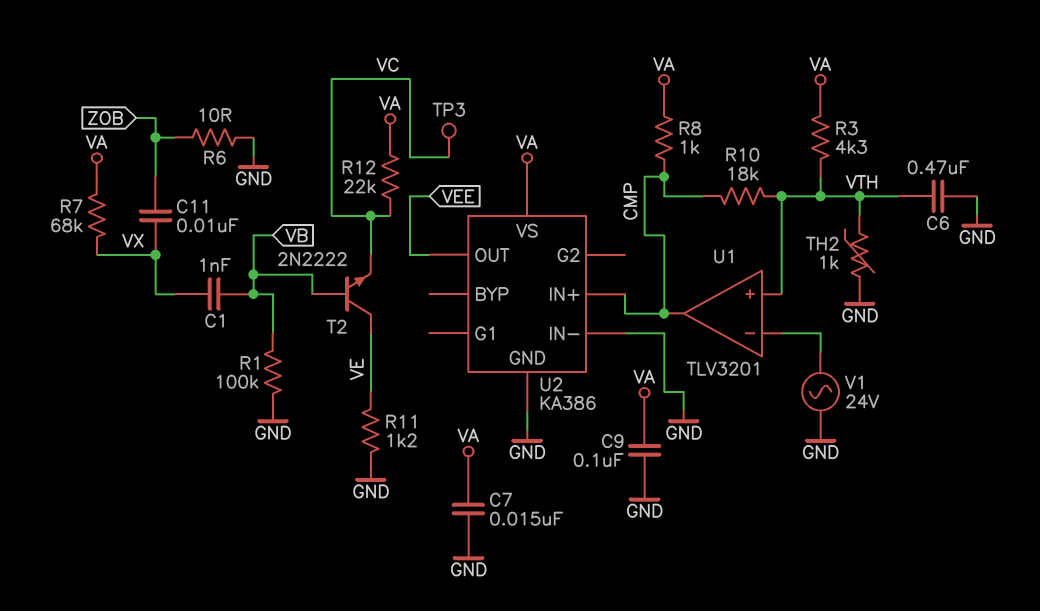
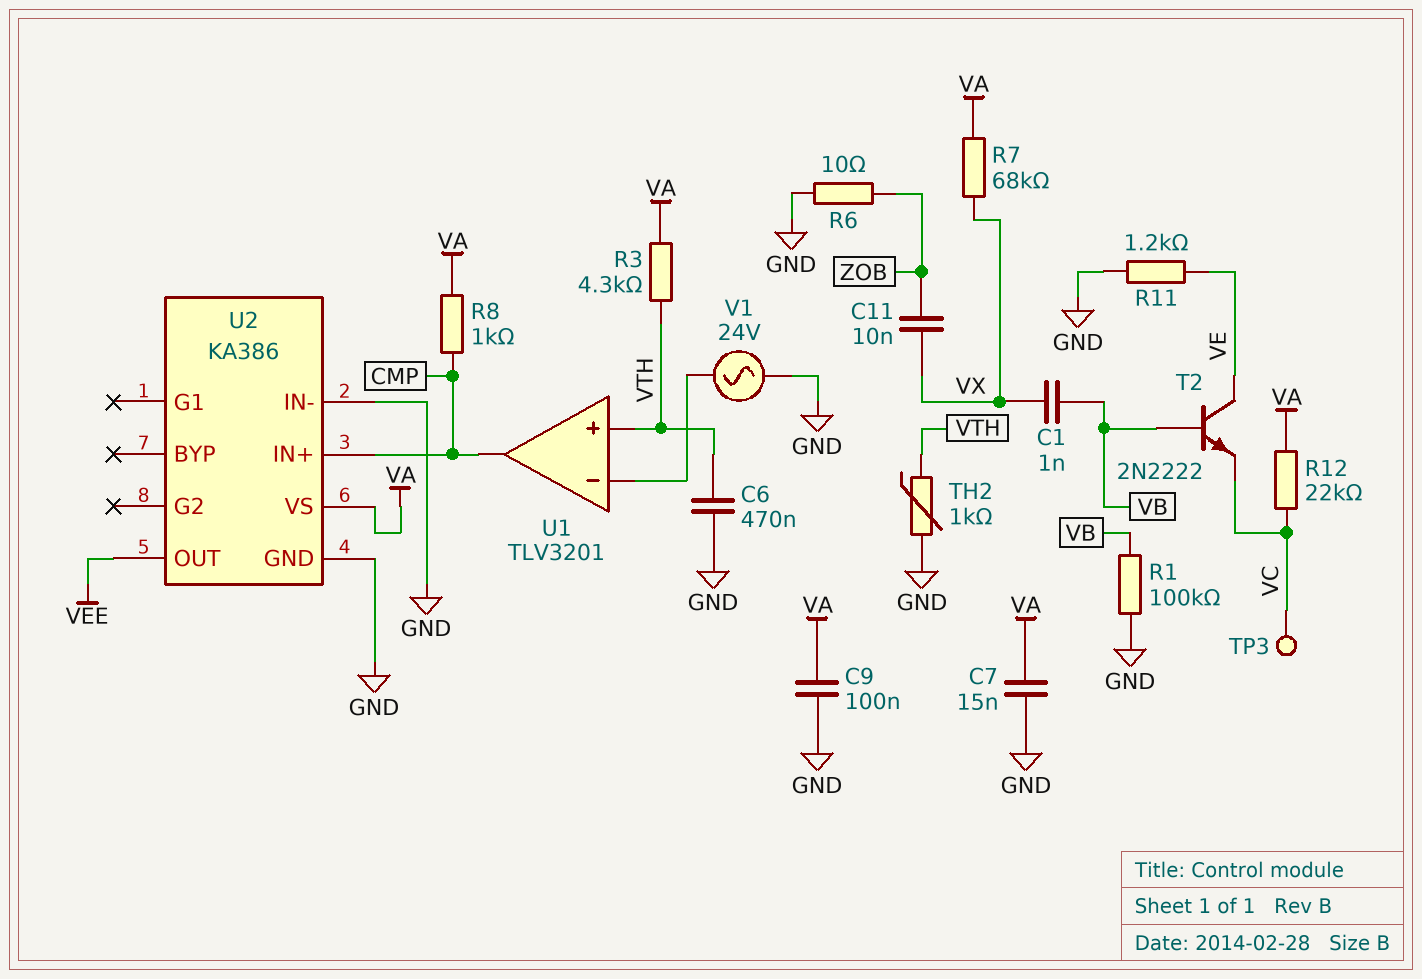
R10: 18k (CMP, VTH) -> none

